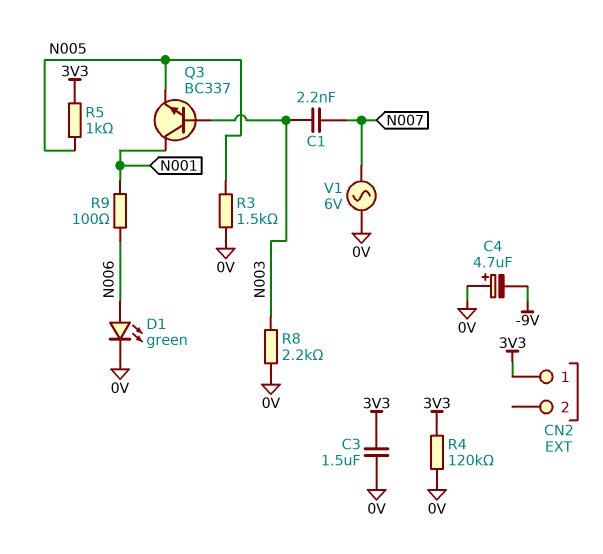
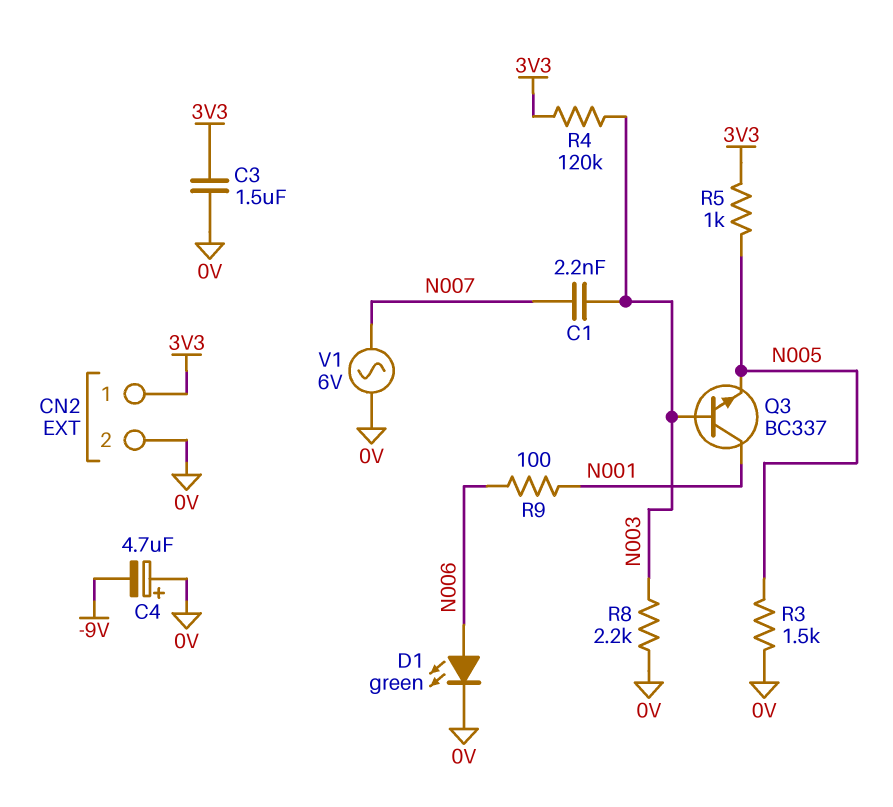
CN2 pin 2: none -> 0V
R4: 120k (0V, 3V3) -> 120k (3V3, N003)

